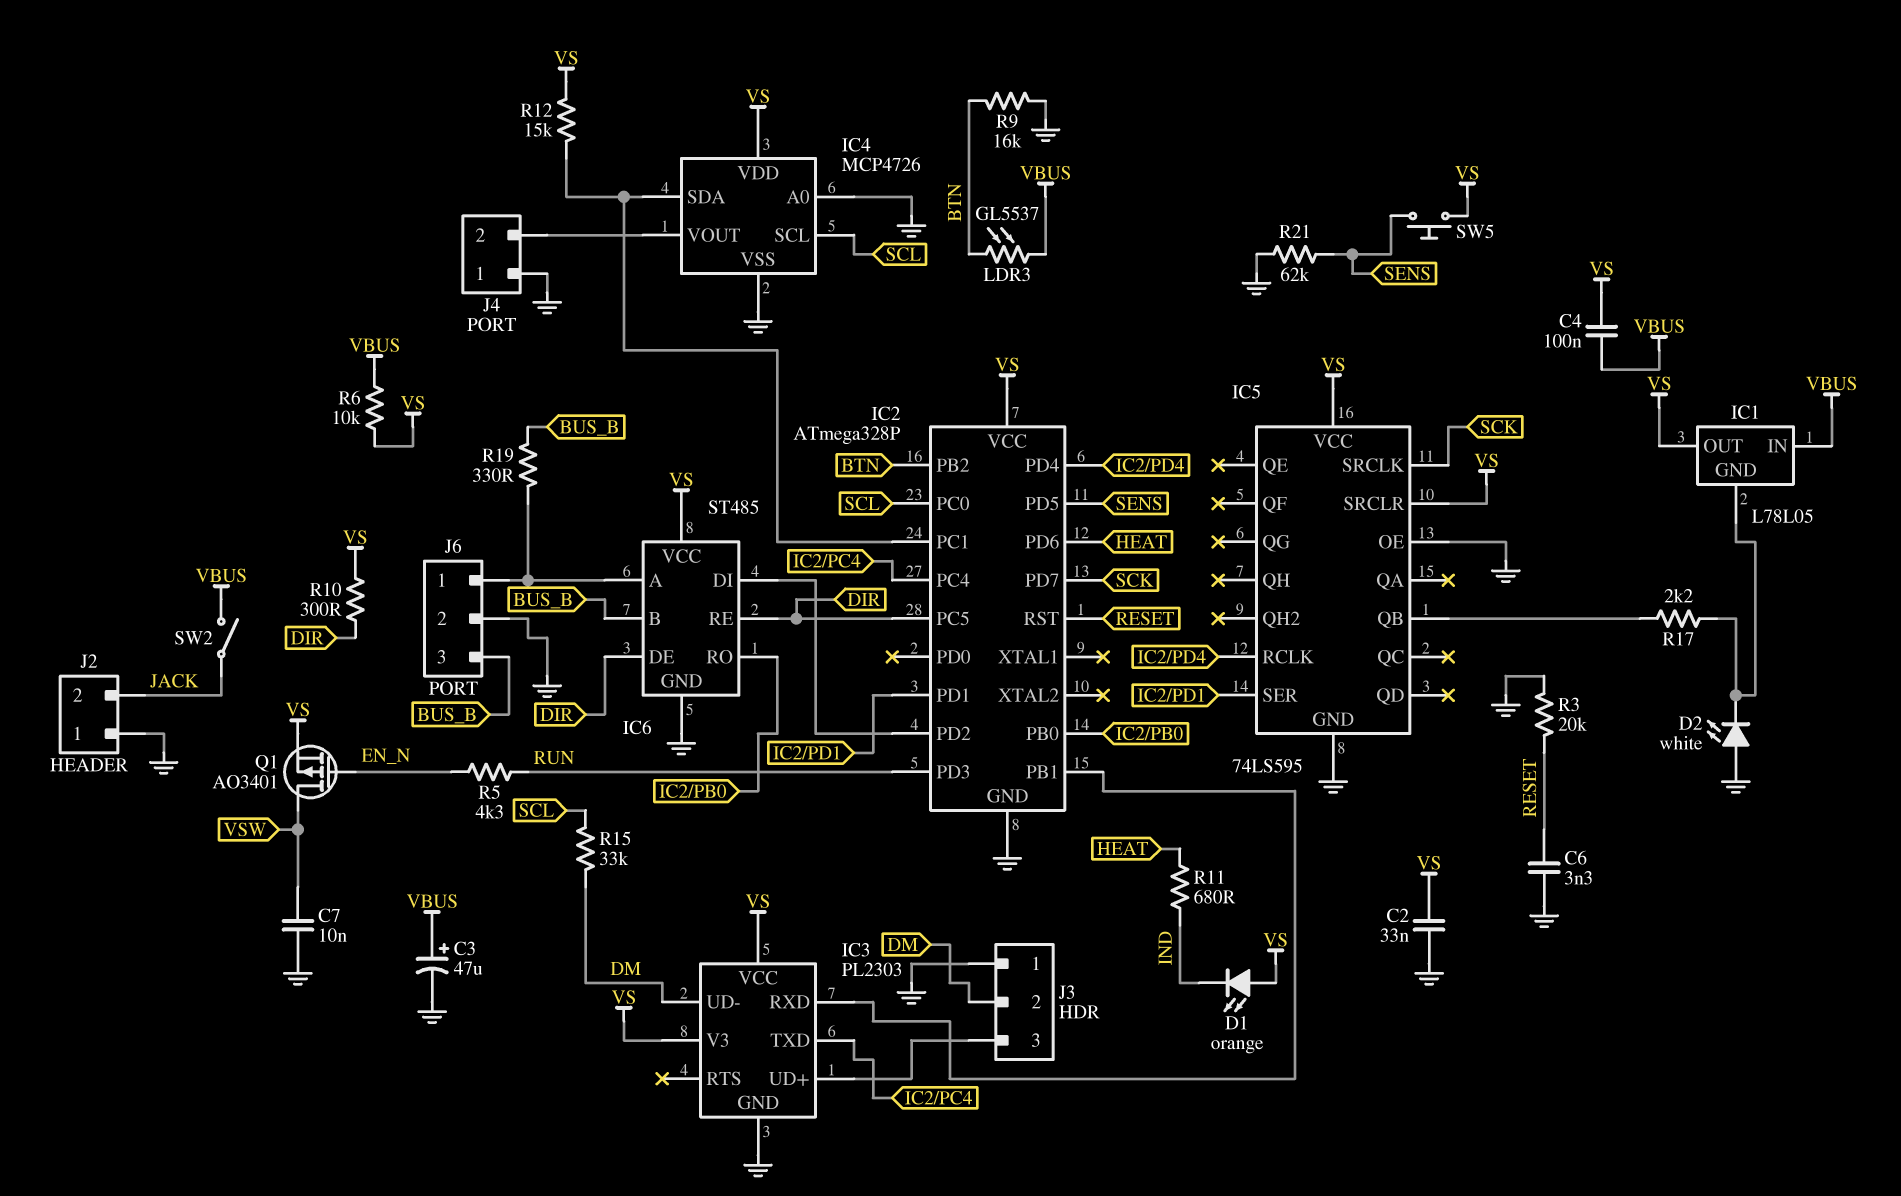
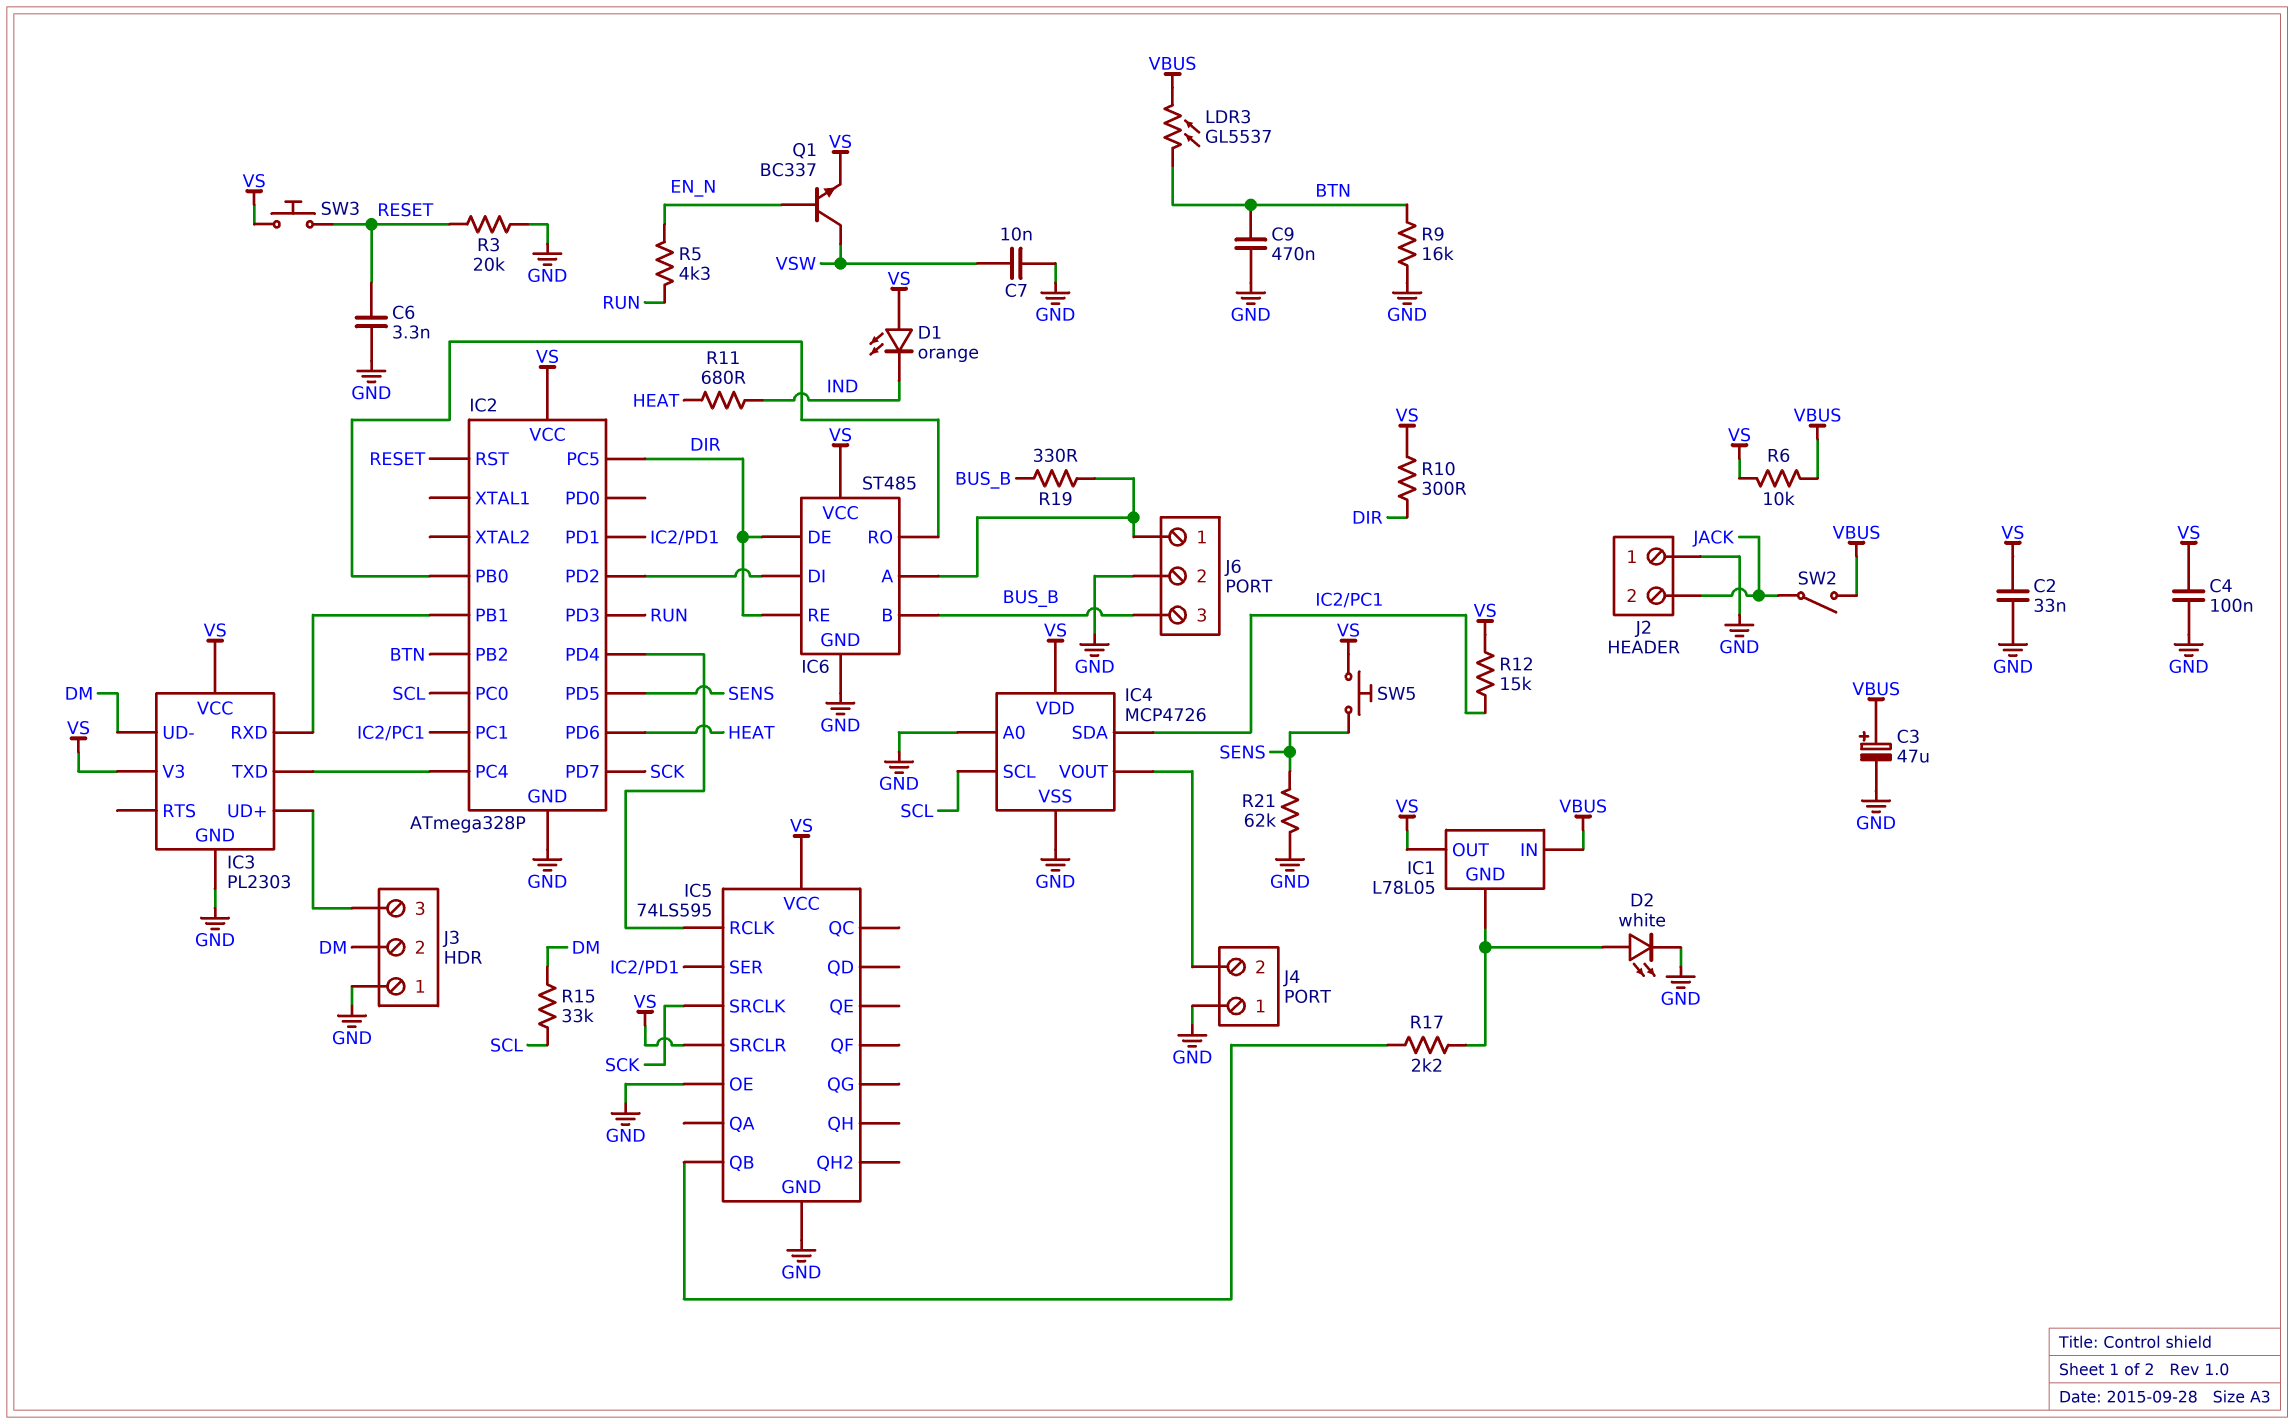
C4: 100nF (VBUS, VS) -> 100nF (GND, VS)
C9: none -> 470nF (BTN, GND)
D2: LED white (A GND, K IC1/GND) -> LED white (A IC1/GND, K GND)
Q1: PMOS AO3401 (G EN_N, D VSW, S VS) -> NPN BC337 (B EN_N, C VSW, E VS)
SW3: none -> button (RESET, VS)

